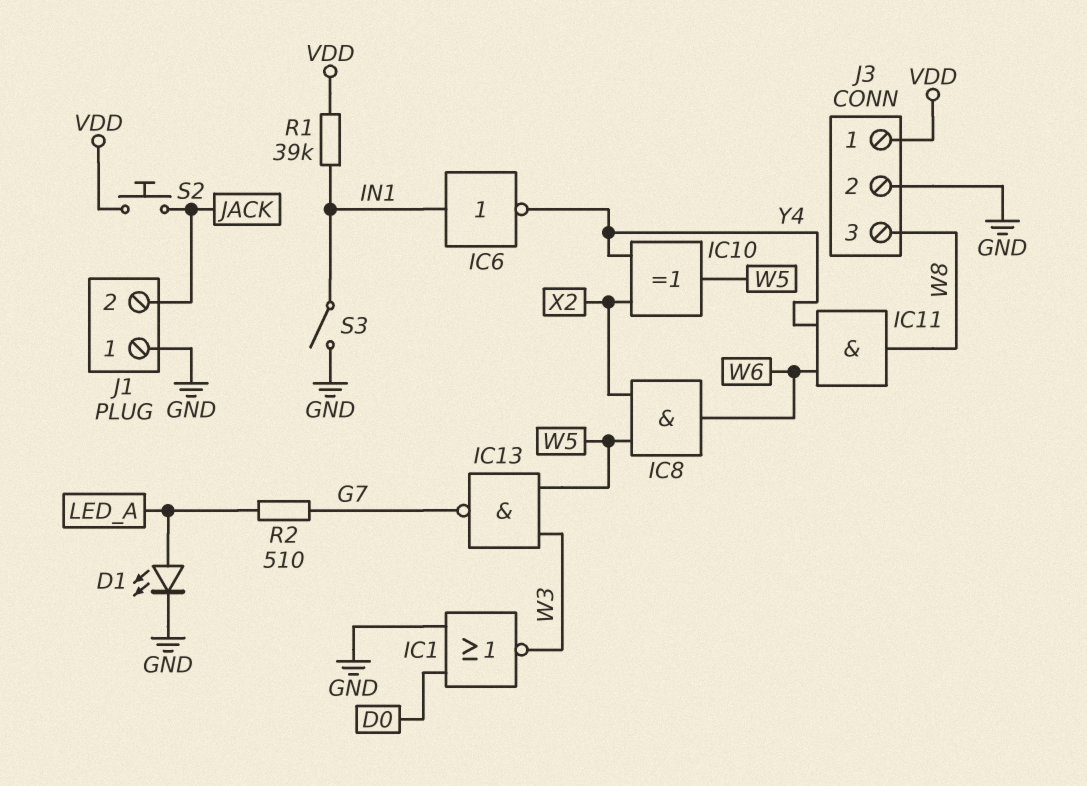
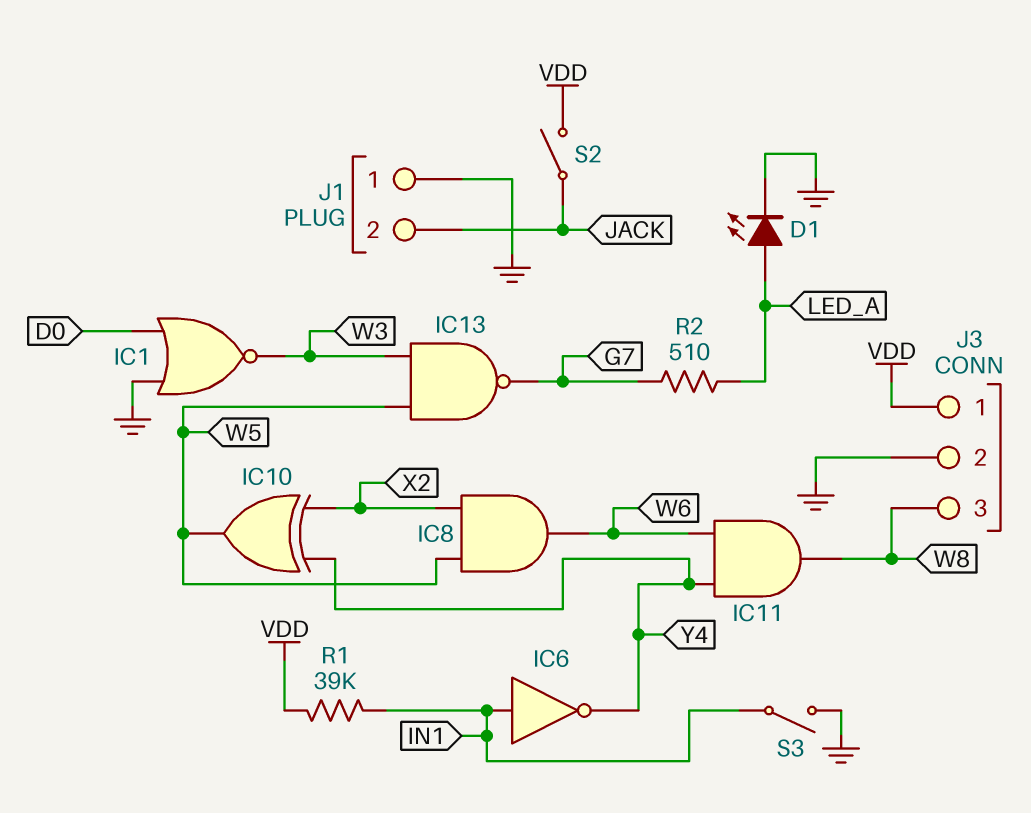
S2: button (JACK, VDD) -> switch (JACK, VDD)

